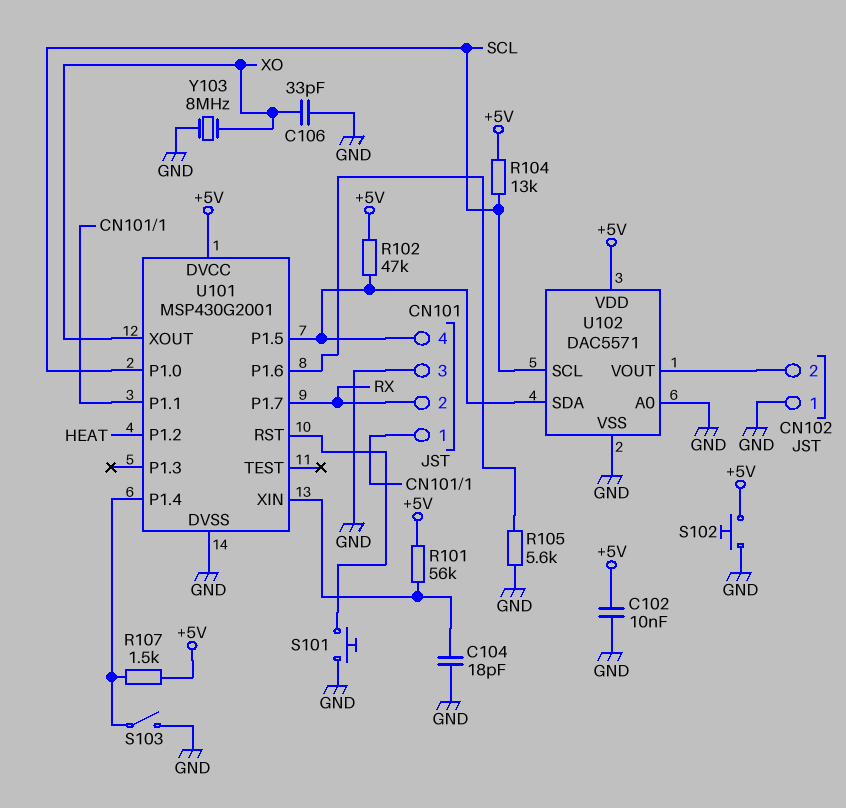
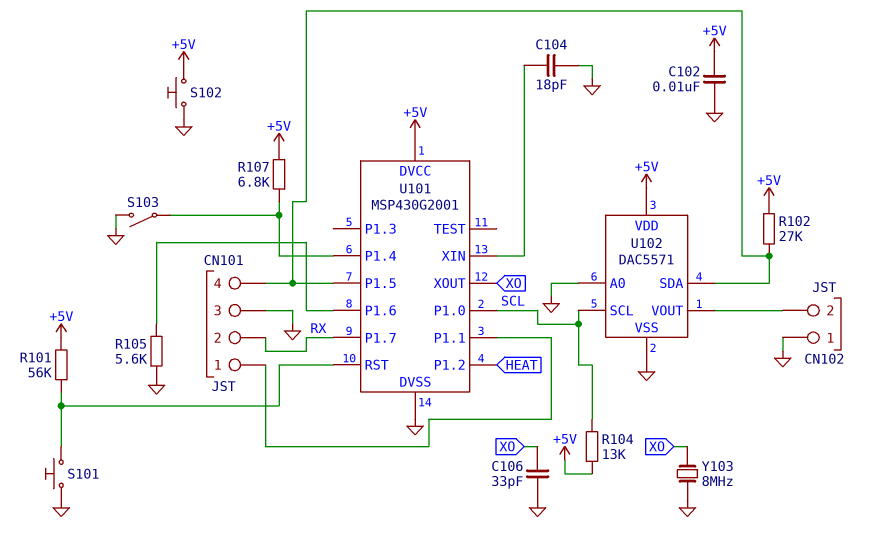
R101: 56k (+5V, U101/XIN) -> 56k (+5V, U101/RST)
R102: 47k (+5V, CN101/4) -> 27k (+5V, CN101/4)
R107: 1.5k (+5V, U101/P1.4) -> 6.8k (+5V, U101/P1.4)

